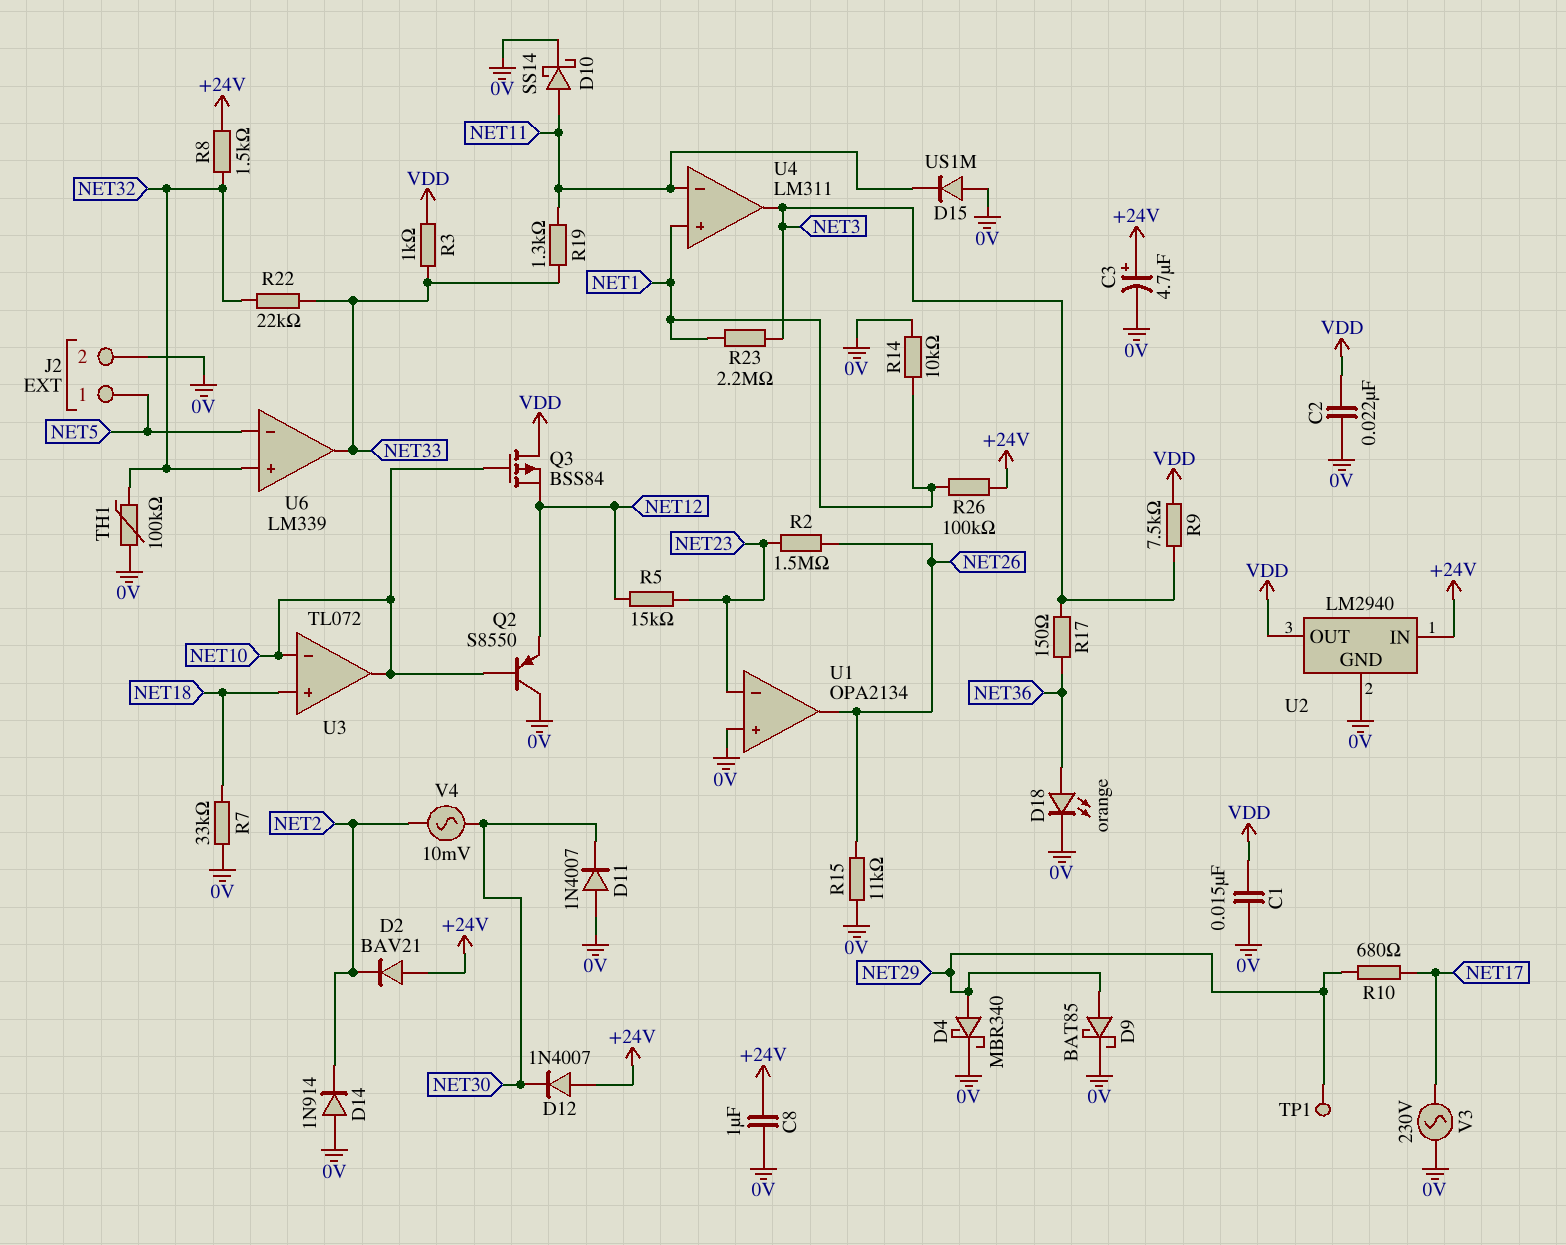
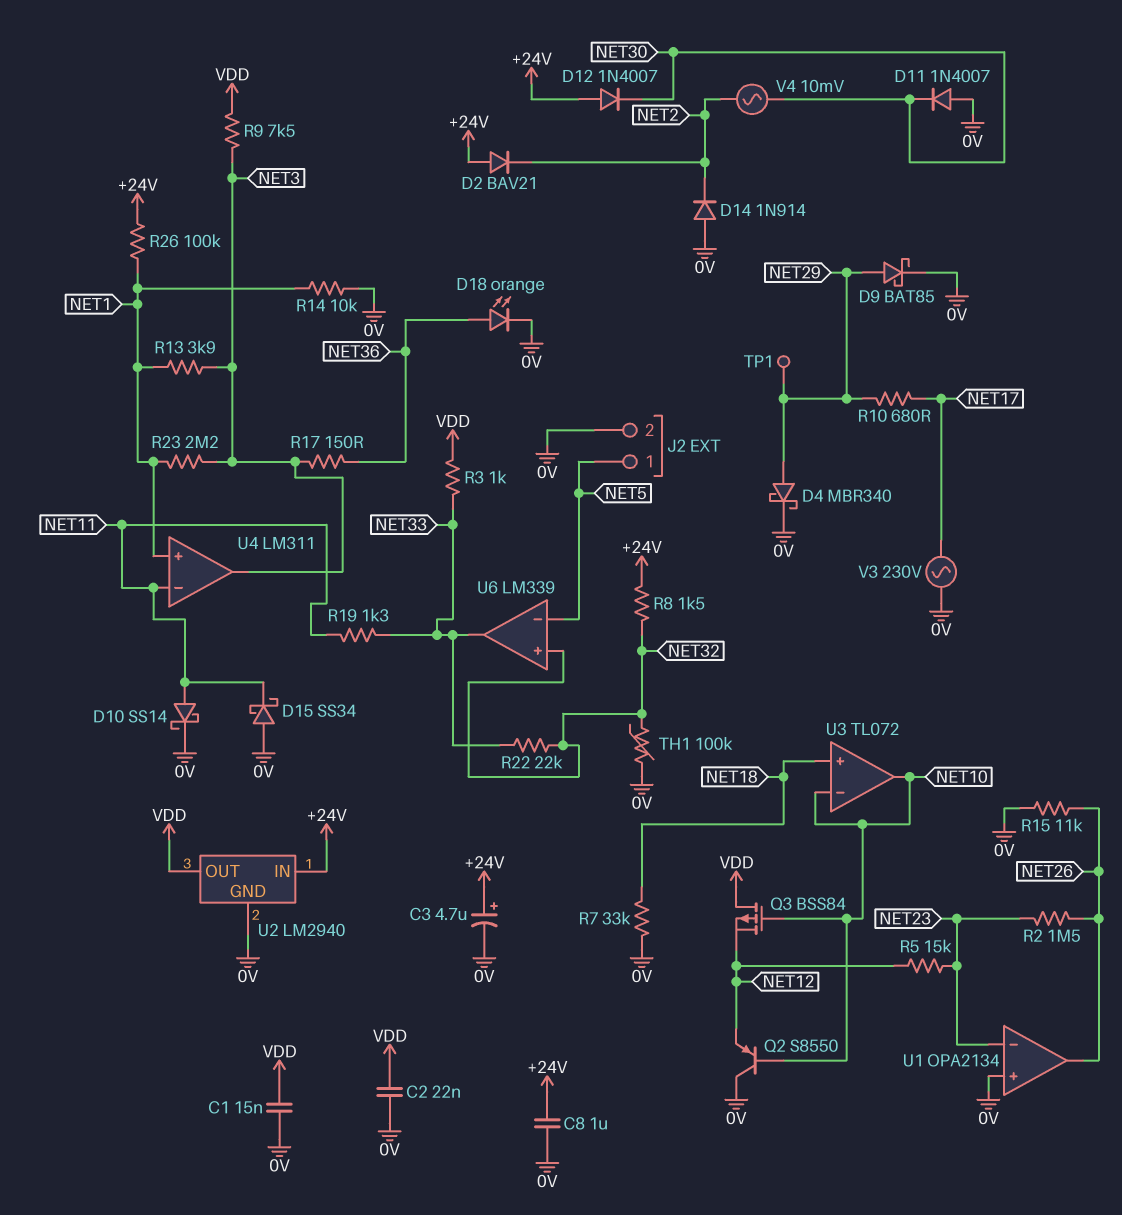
D15: diode US1M (A 0V, K NET11) -> schottky SS34 (A 0V, K NET11)
R13: none -> 3.9k (NET1, NET3)

